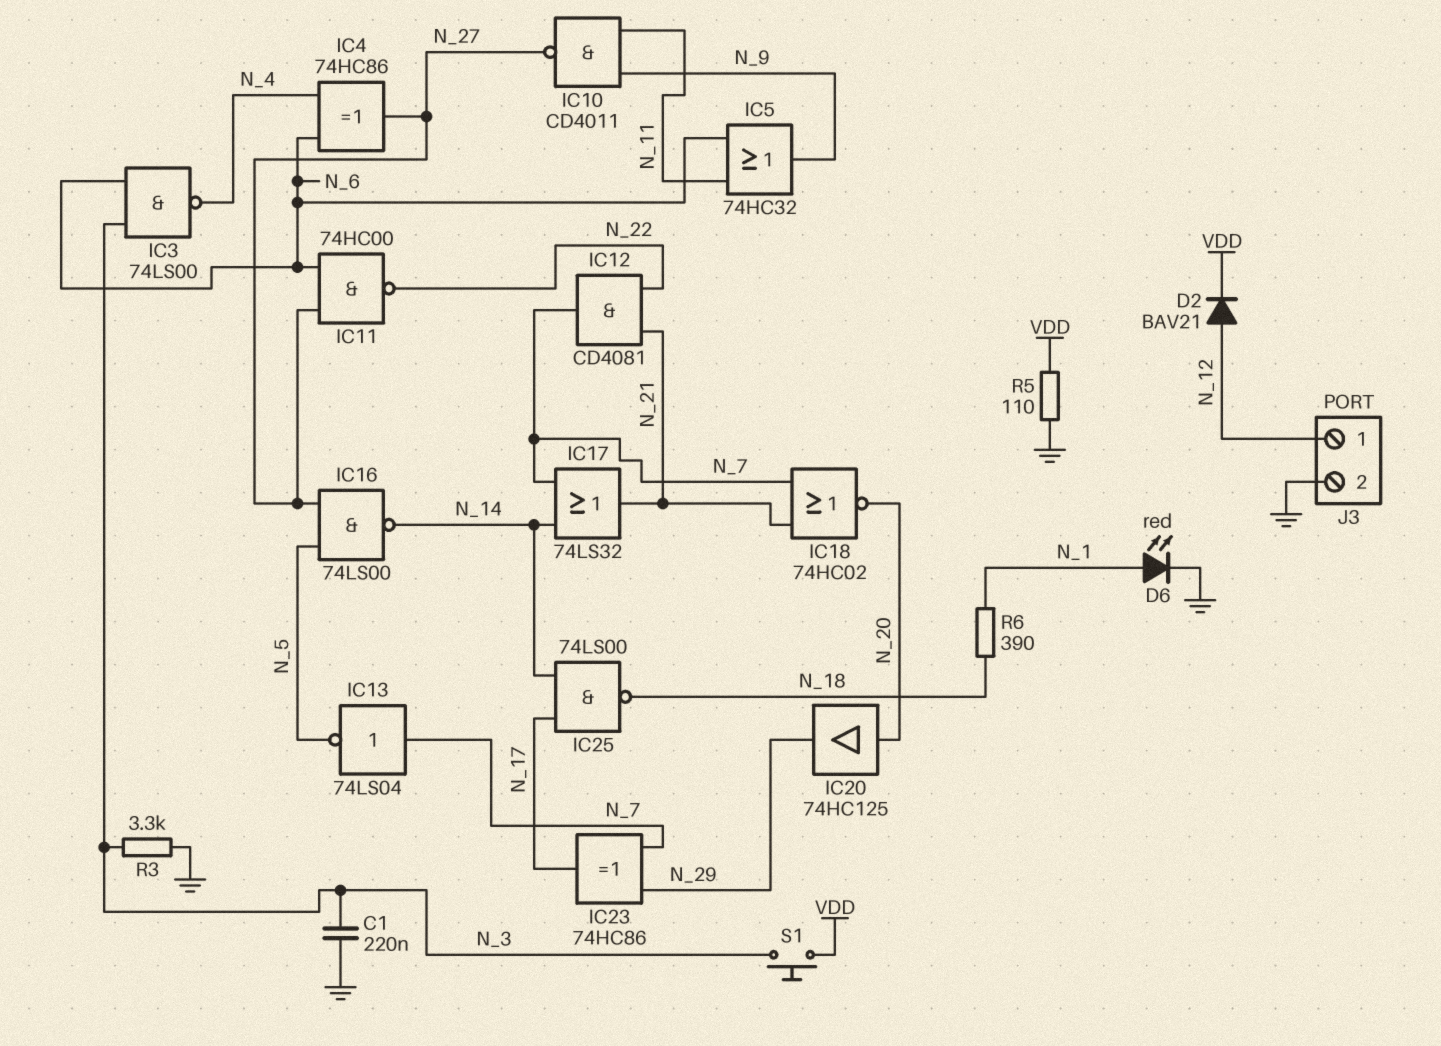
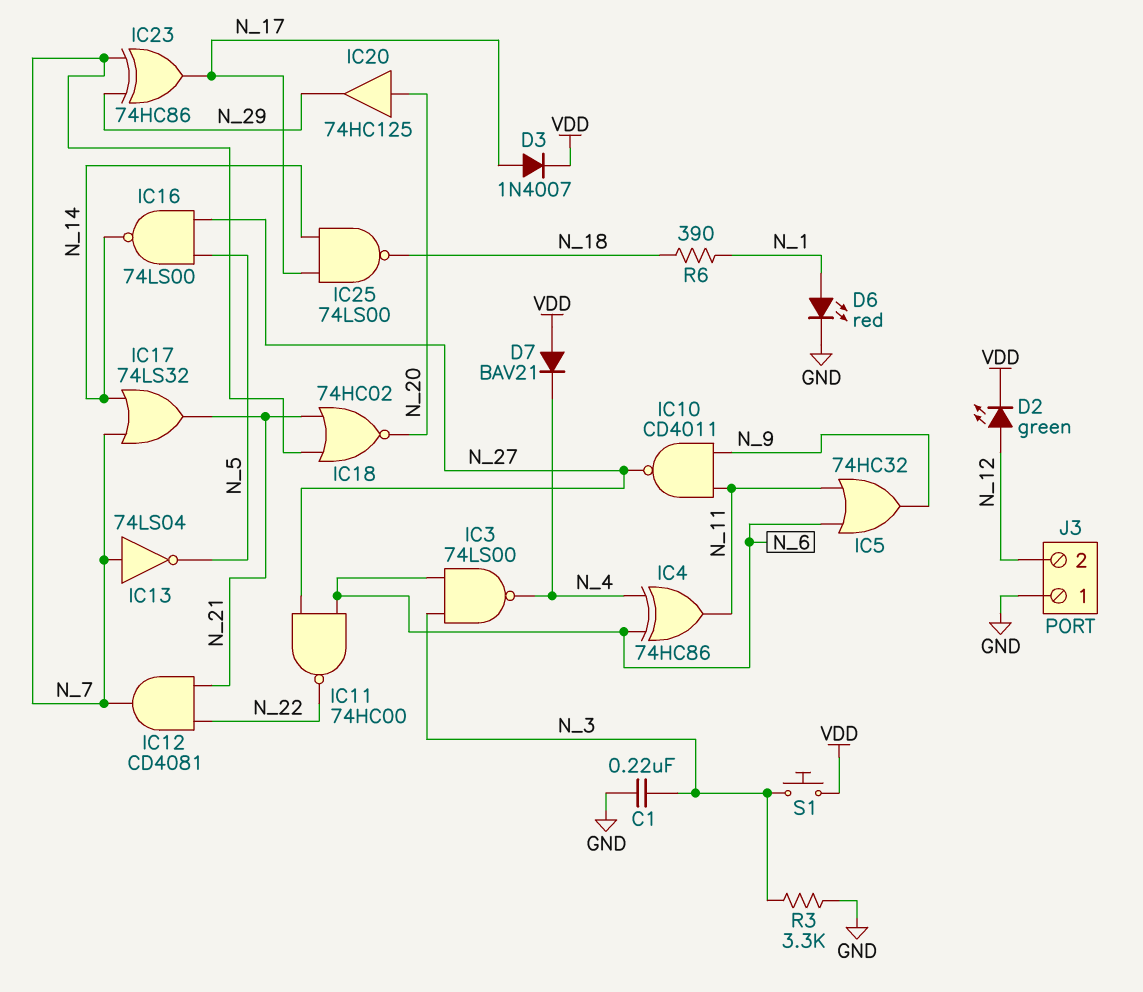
D2: diode BAV21 (A N_12, K VDD) -> LED green (A N_12, K VDD)
D3: none -> diode 1N4007 (A N_17, K VDD)
D7: none -> diode BAV21 (A VDD, K N_4)
IC4: XOR 74HC86 (in N_4, in N_6, out N_27) -> XOR 74HC86 (in N_4, in N_6, out N_11)
J3 pin 1: N_12 -> GND
J3 pin 2: GND -> N_12
R5: 110 (GND, VDD) -> none

